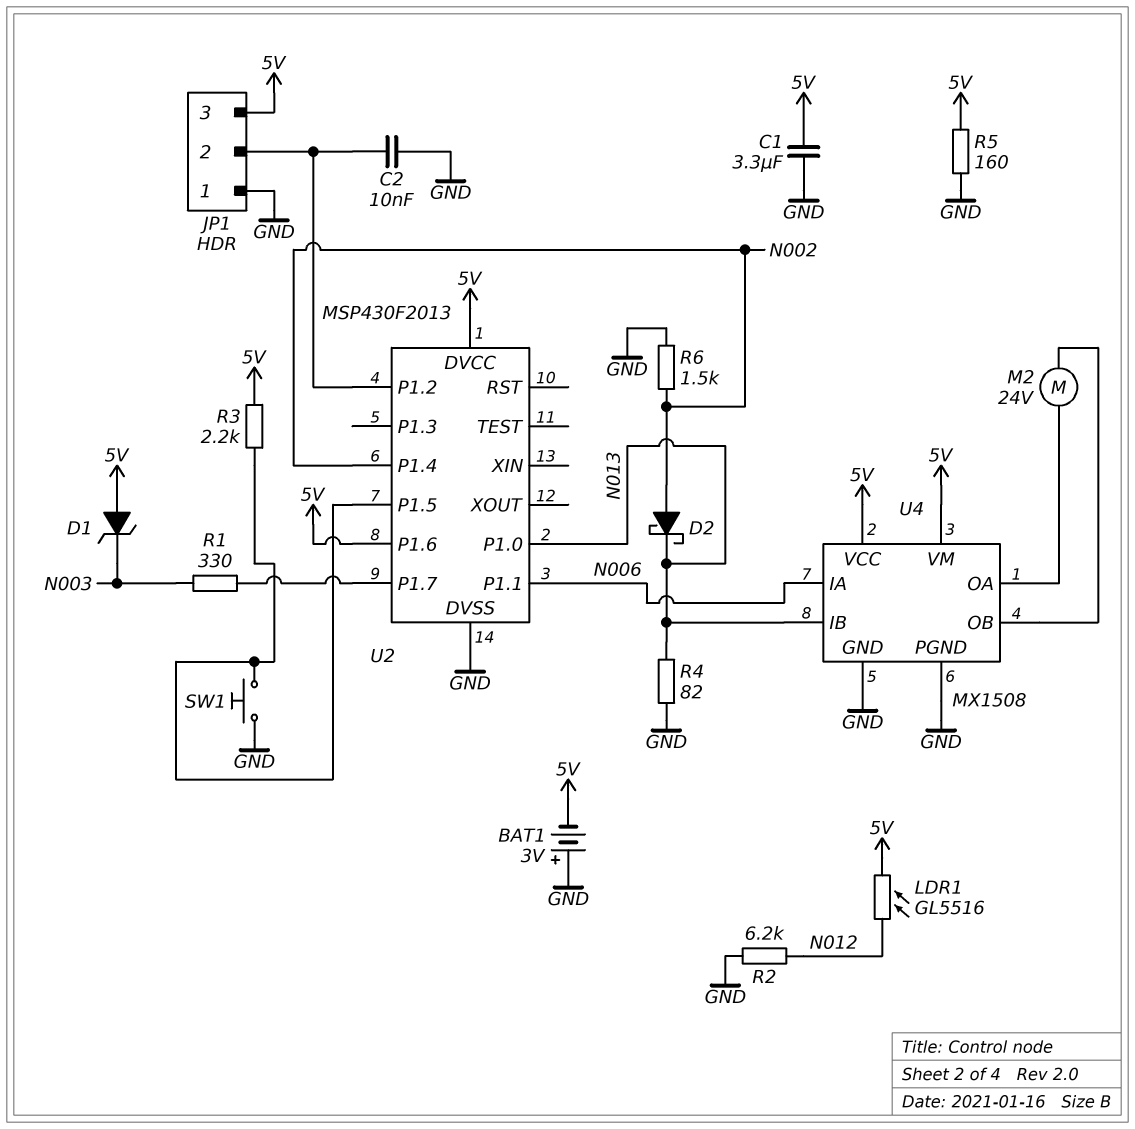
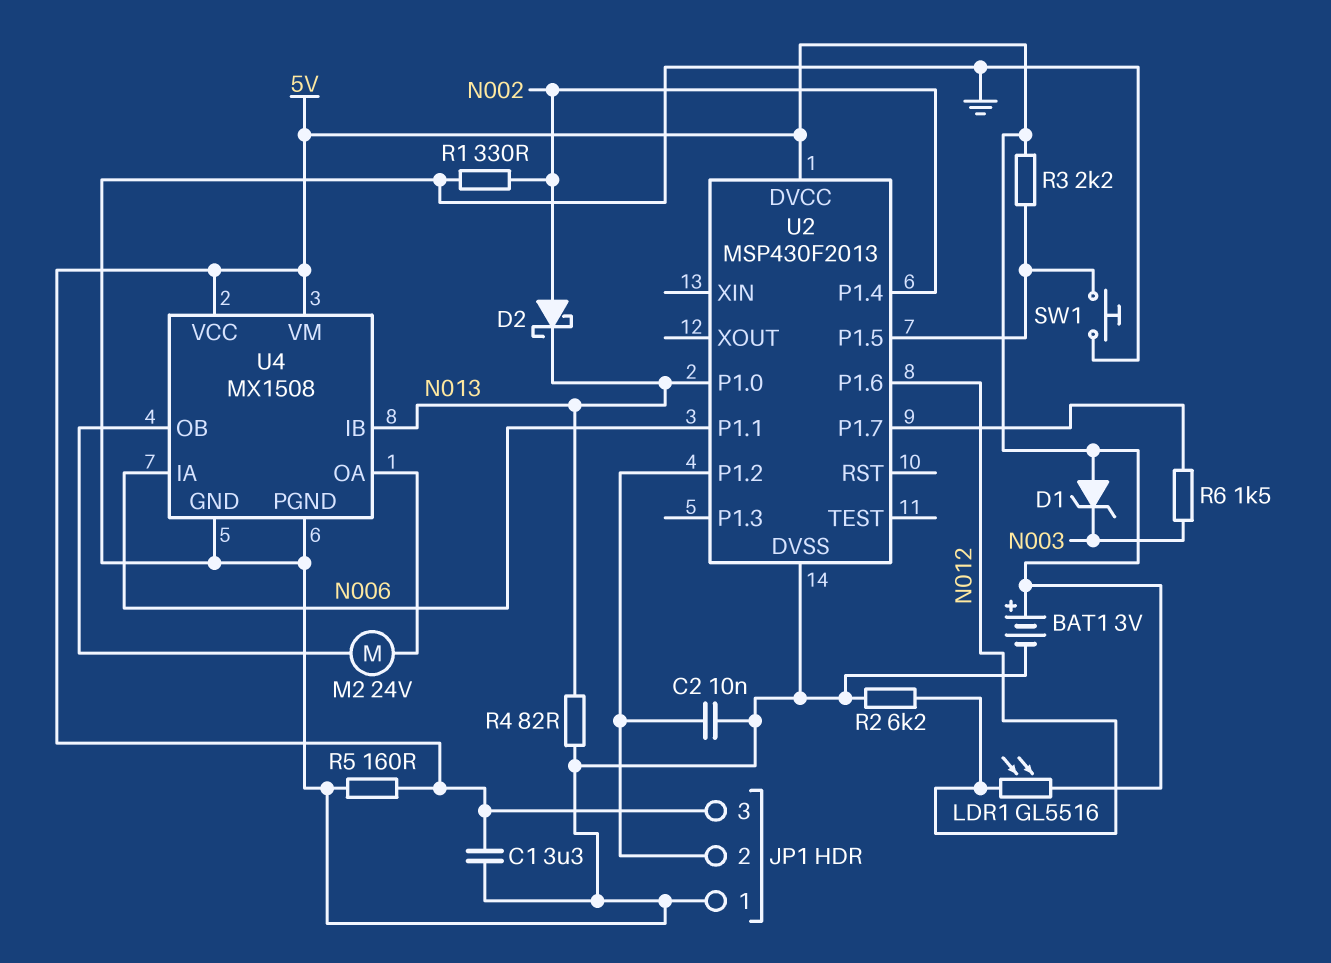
BAT1: 3V (plus GND, minus 5V) -> 3V (plus 5V, minus GND)
R1: 330 (N003, U2/P1.7) -> 330 (GND, N002)
R6: 1.5k (GND, N002) -> 1.5k (N003, U2/P1.7)
U2 pin P1.6: 5V -> N012

